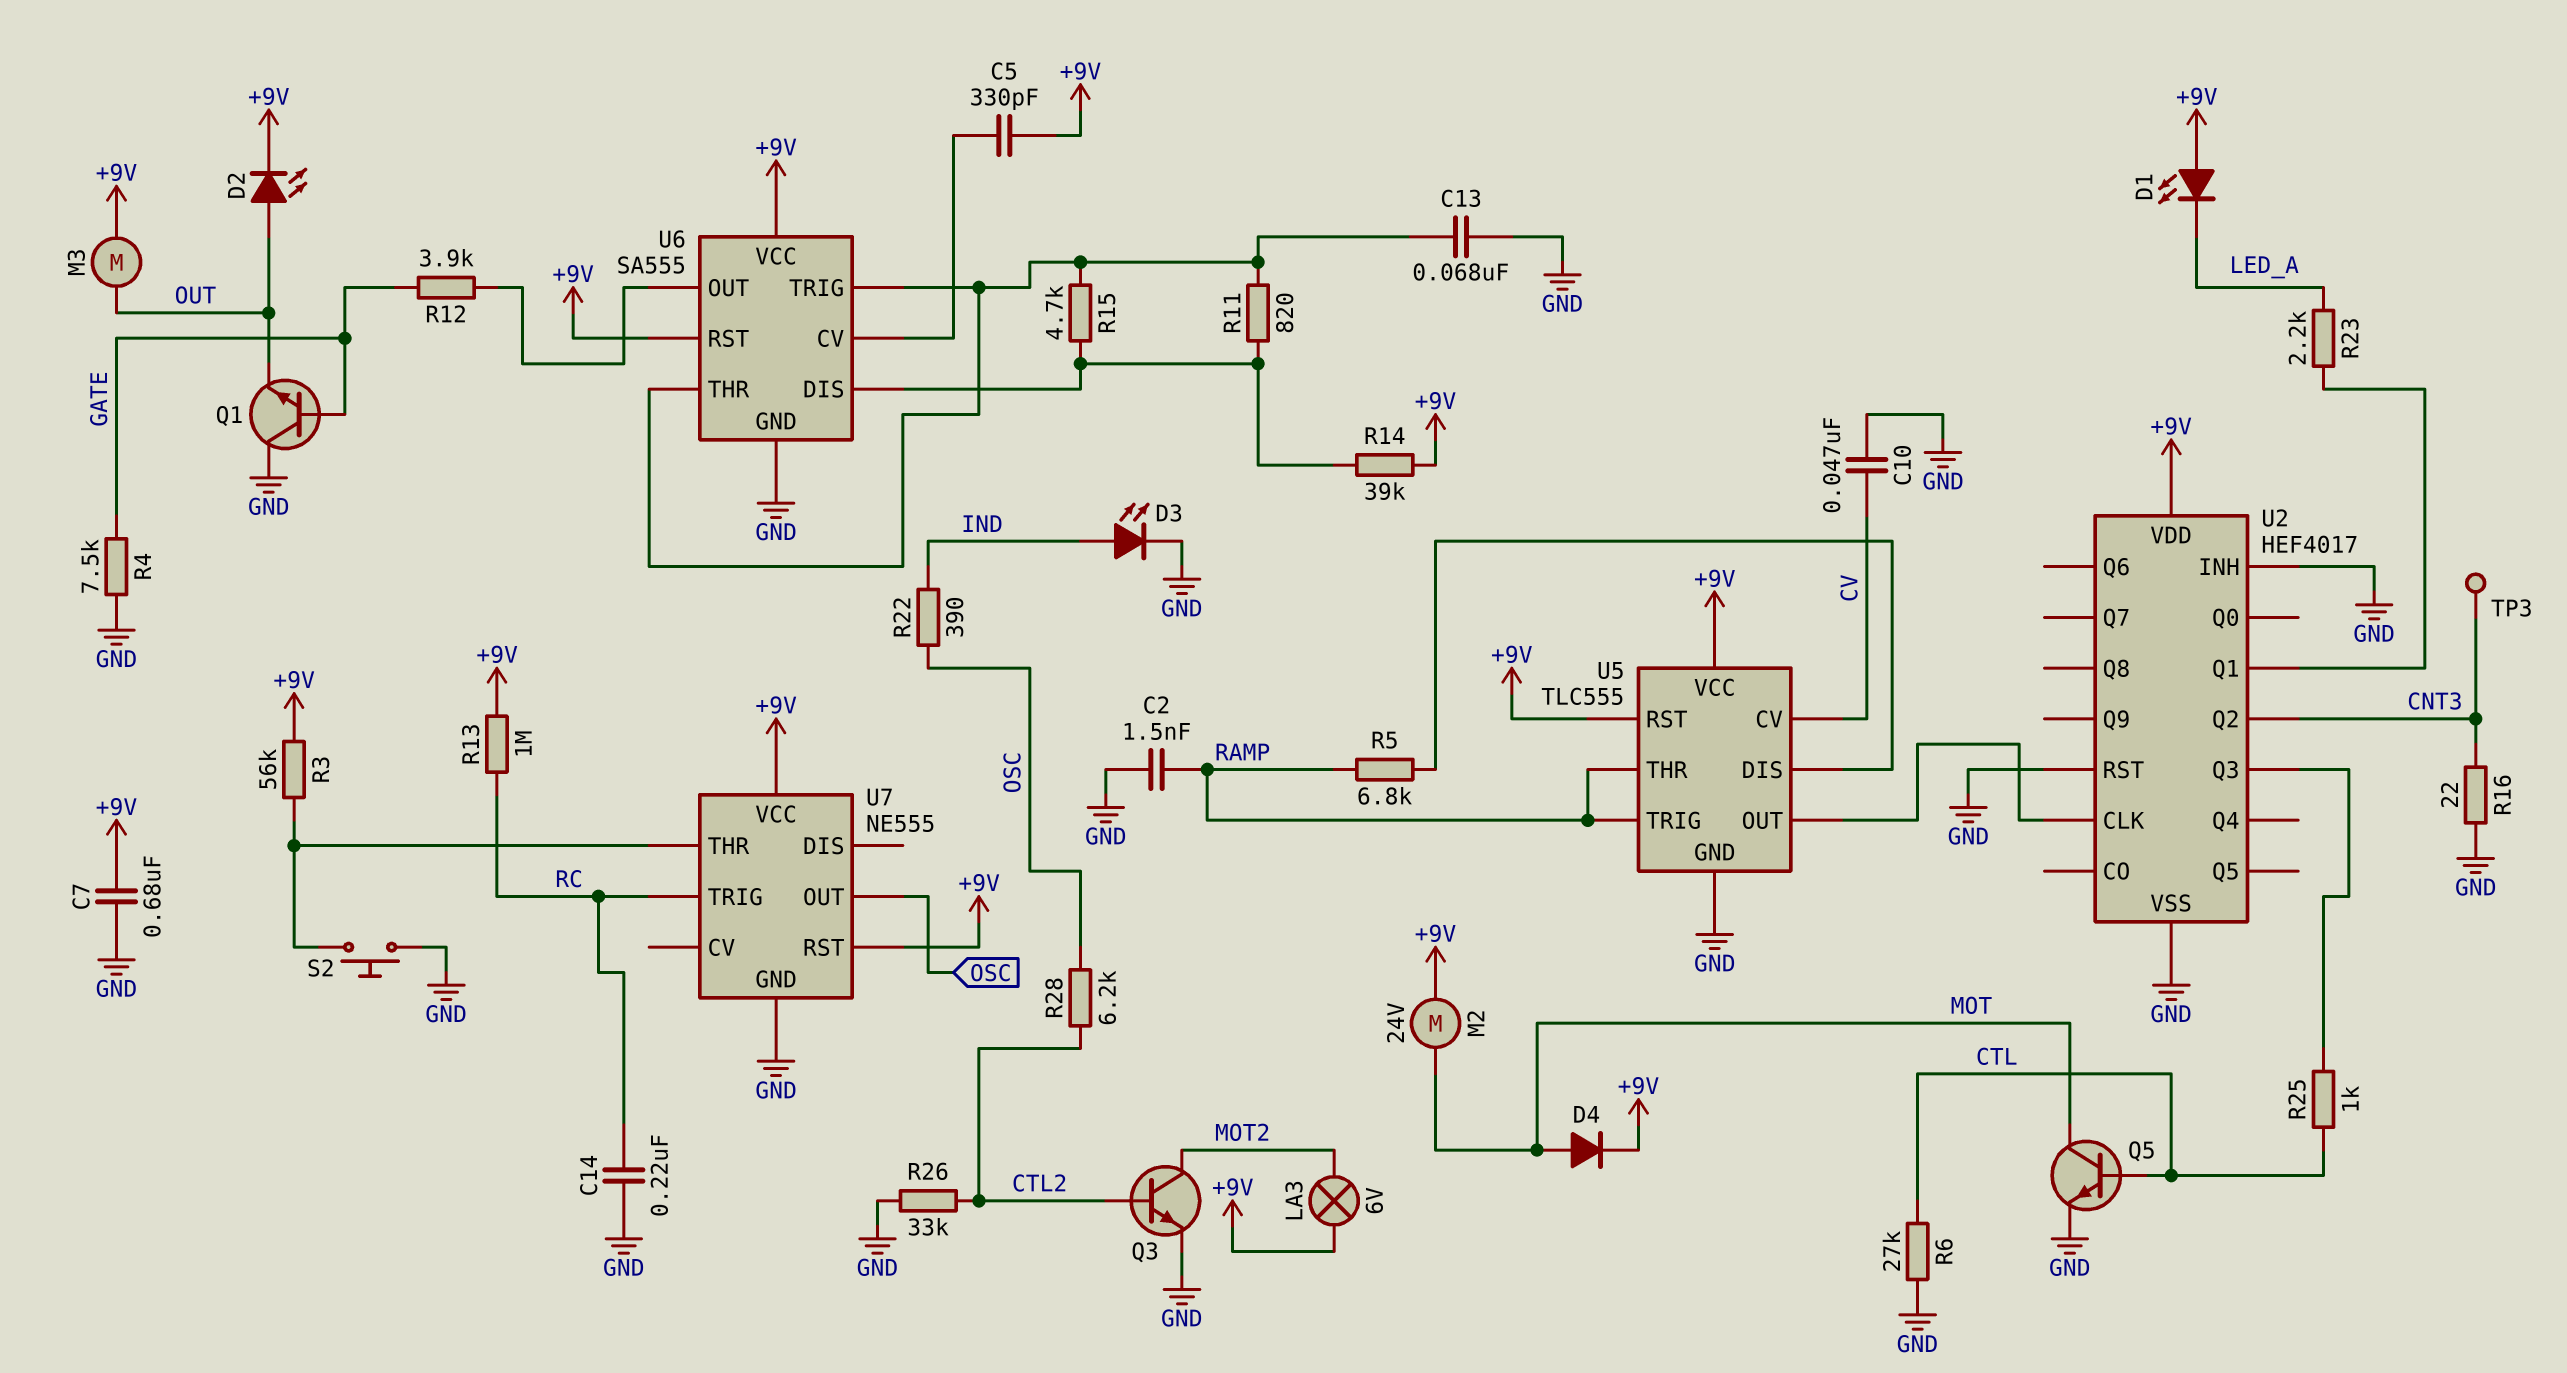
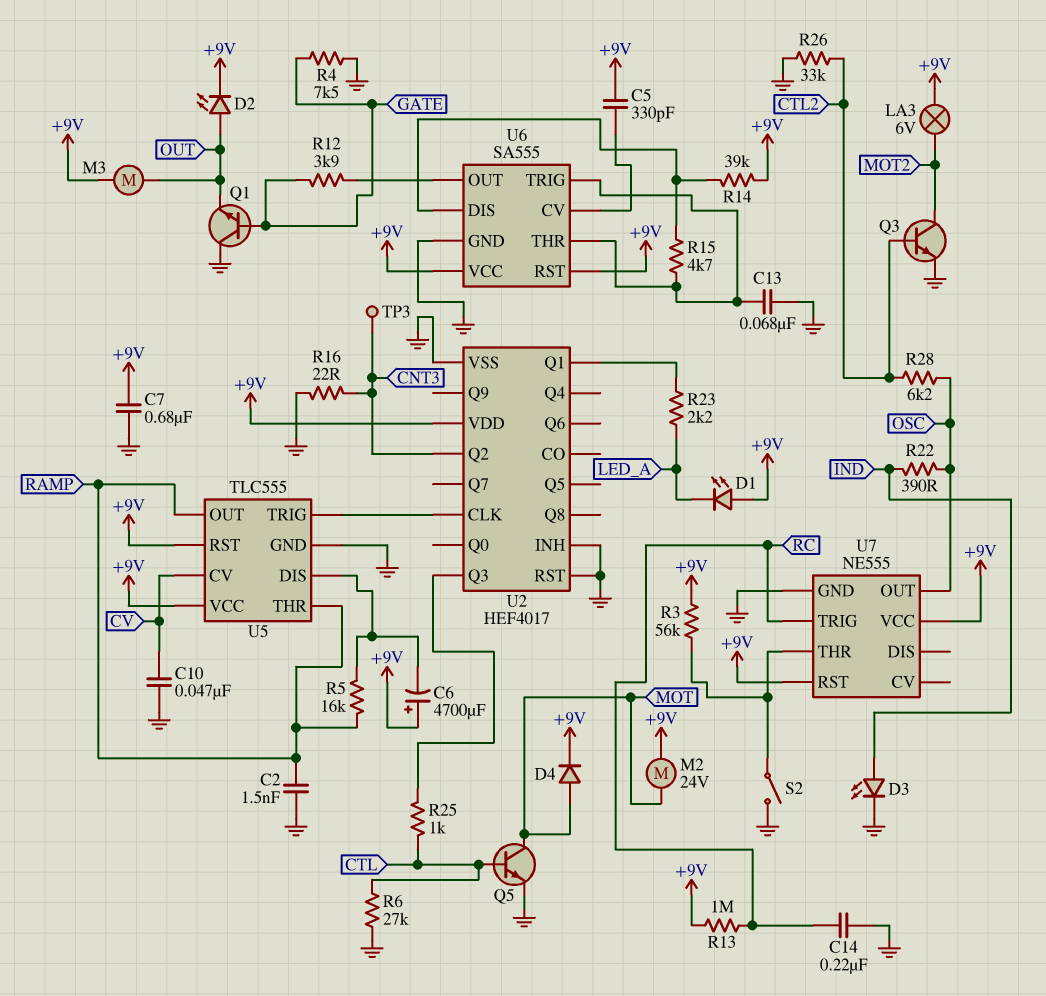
C6: none -> 4700uF (plus +9V, minus U5/DIS)
R5: 6.8k (RAMP, U5/DIS) -> 16k (RAMP, U5/DIS)
R11: 820 (U6/DIS, U6/THR) -> none
S2: button (GND, U7/THR) -> switch (GND, U7/THR)
U5 pin OUT: U2/CLK -> RAMP
U5 pin TRIG: RAMP -> U2/CLK

